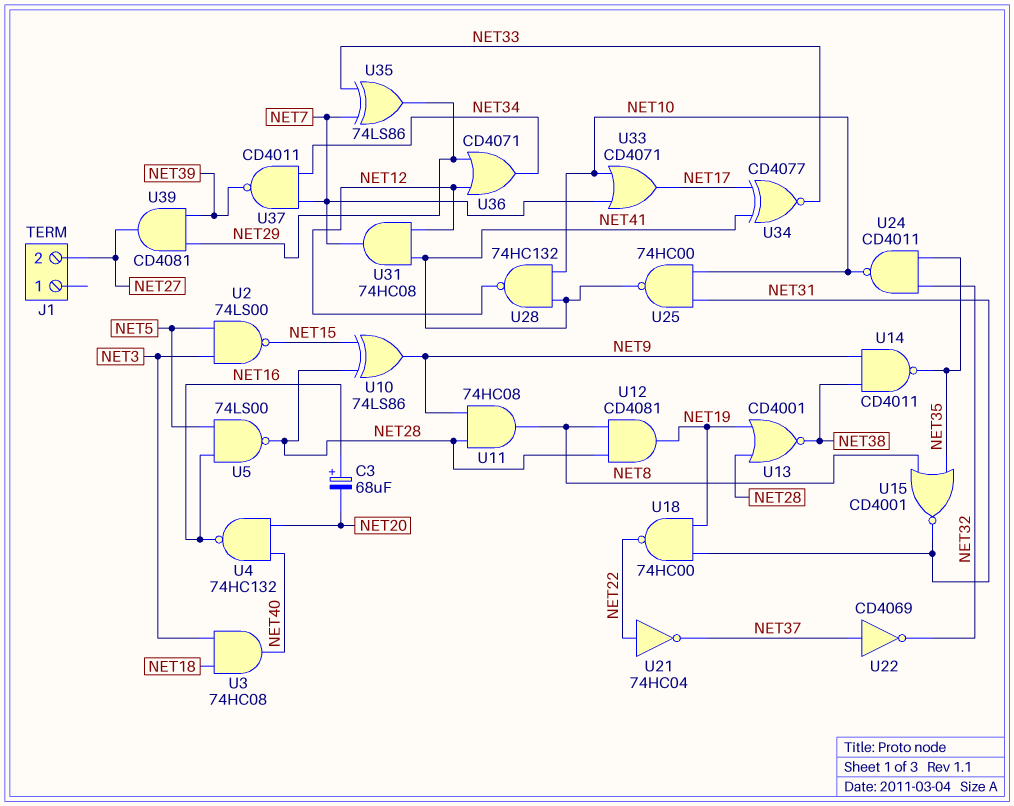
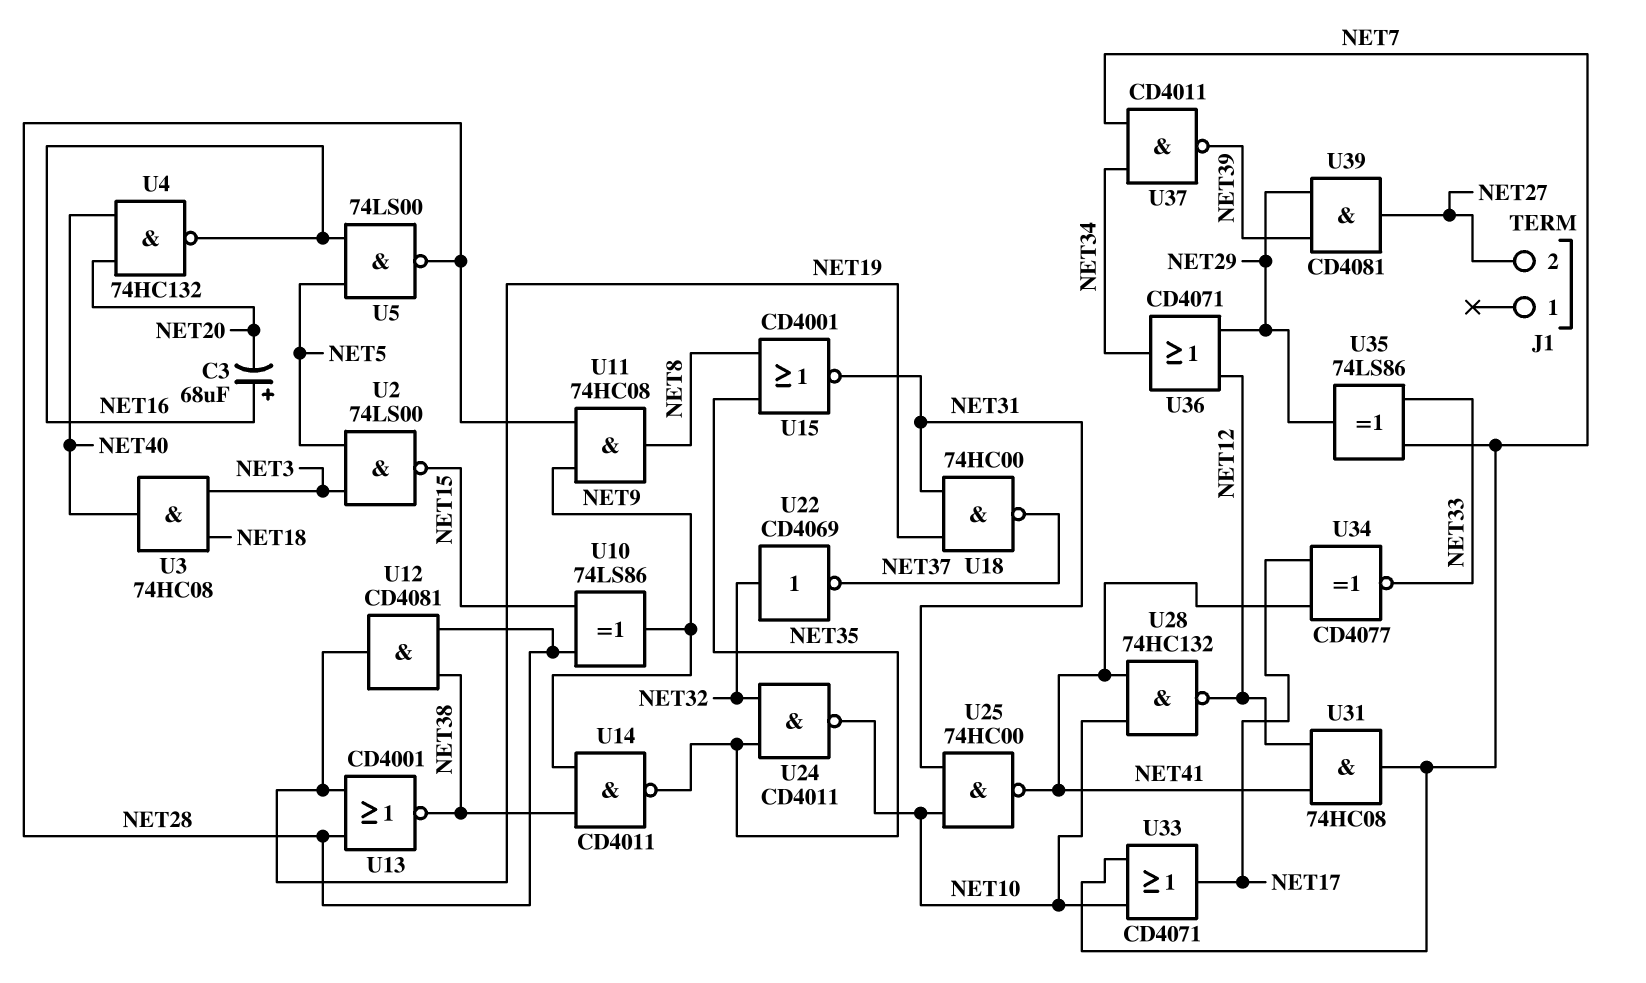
U12: AND CD4081 (in NET8, in NET28, out NET19) -> AND CD4081 (in NET28, in NET38, out NET19)
U18: NAND 74HC00 (in NET19, in NET31, out NET22) -> NAND 74HC00 (in NET19, in NET31, out NET37)
U21: NOT 74HC04 (in NET22, out NET37) -> none
U22: NOT CD4069 (in NET37, out NET32) -> NOT CD4069 (in NET32, out NET37)

